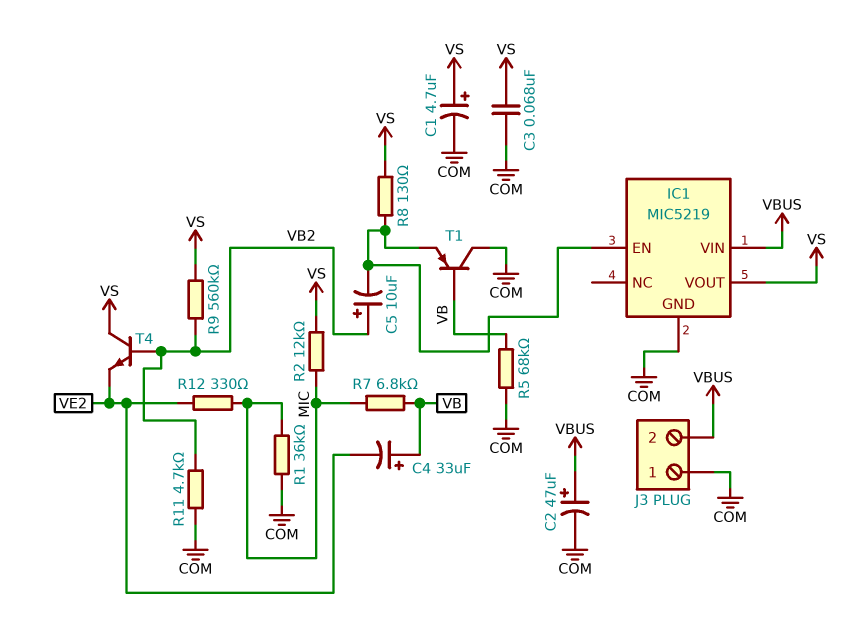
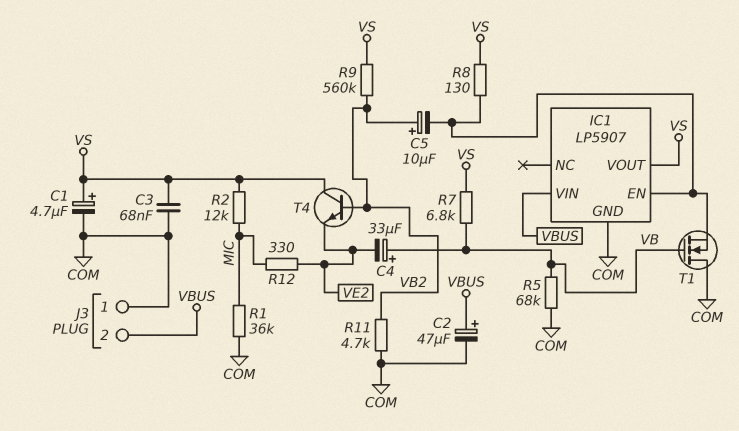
IC1: MIC5219 -> LP5907
R7: 6.8k (MIC, VB) -> 6.8k (VB, VS)
T1: PNP (B VB, C COM, E IC1/EN) -> NMOS (G VB, D COM, S IC1/EN)

